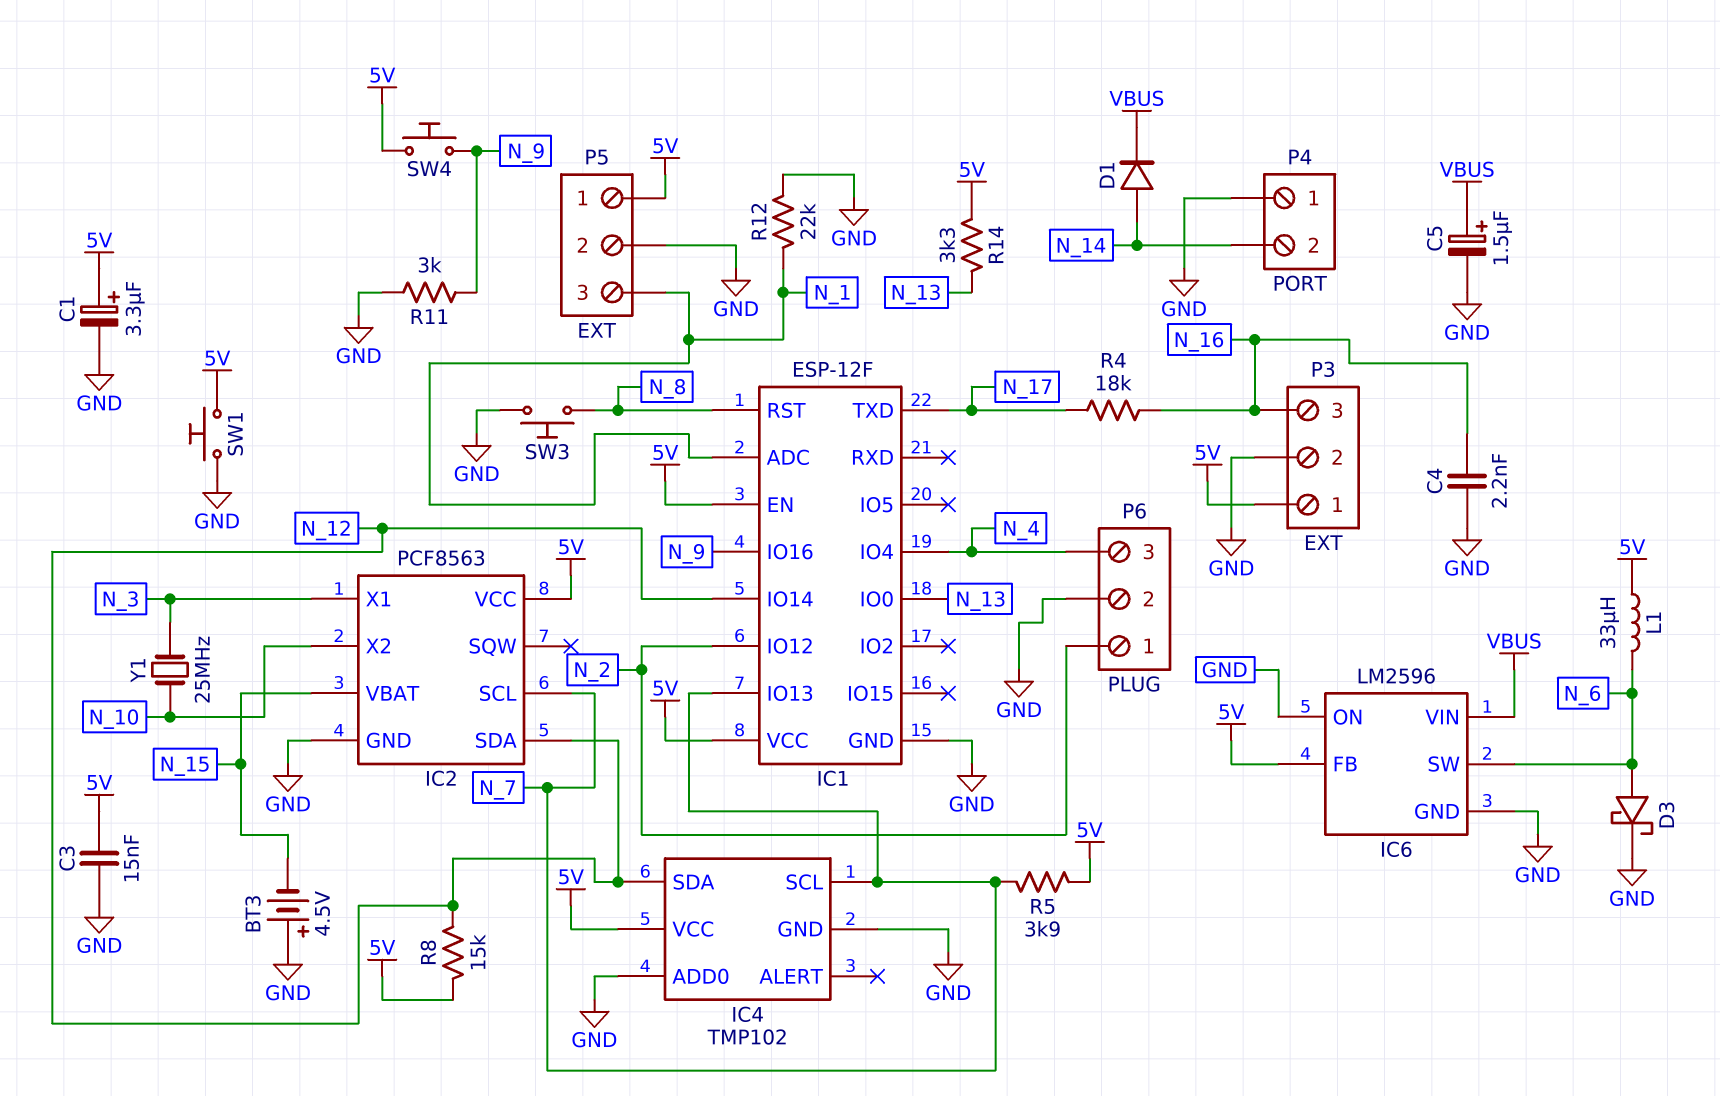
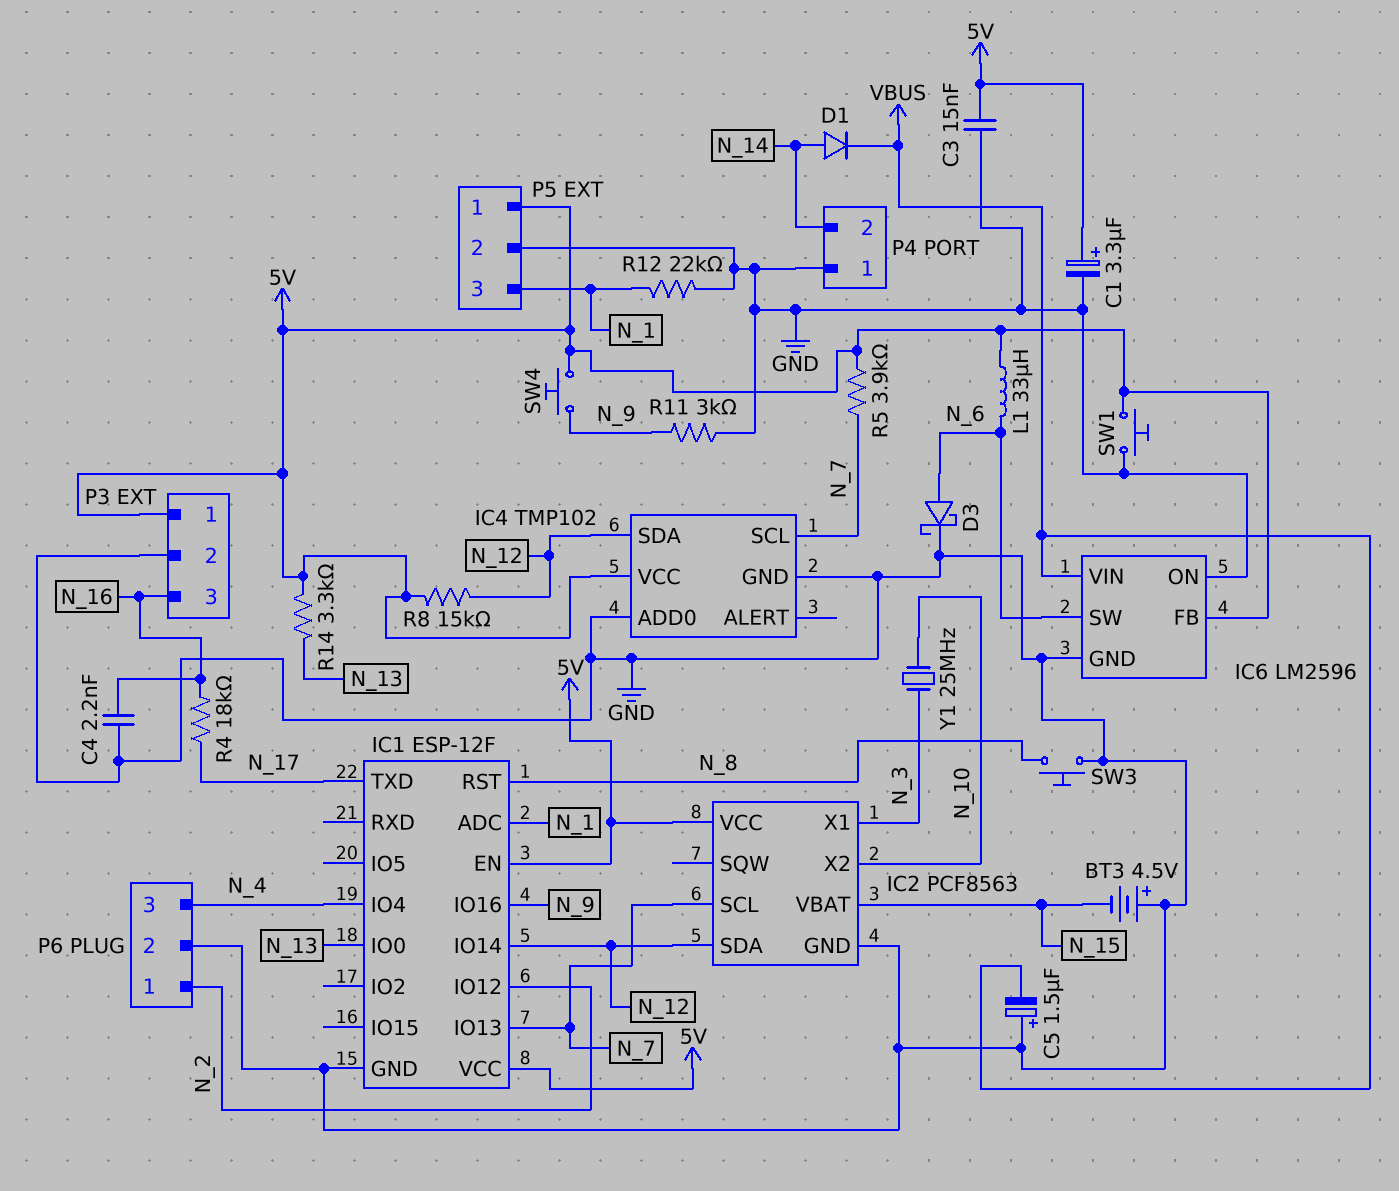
C5: 1.5uF (plus VBUS, minus GND) -> 1.5uF (plus GND, minus VBUS)

